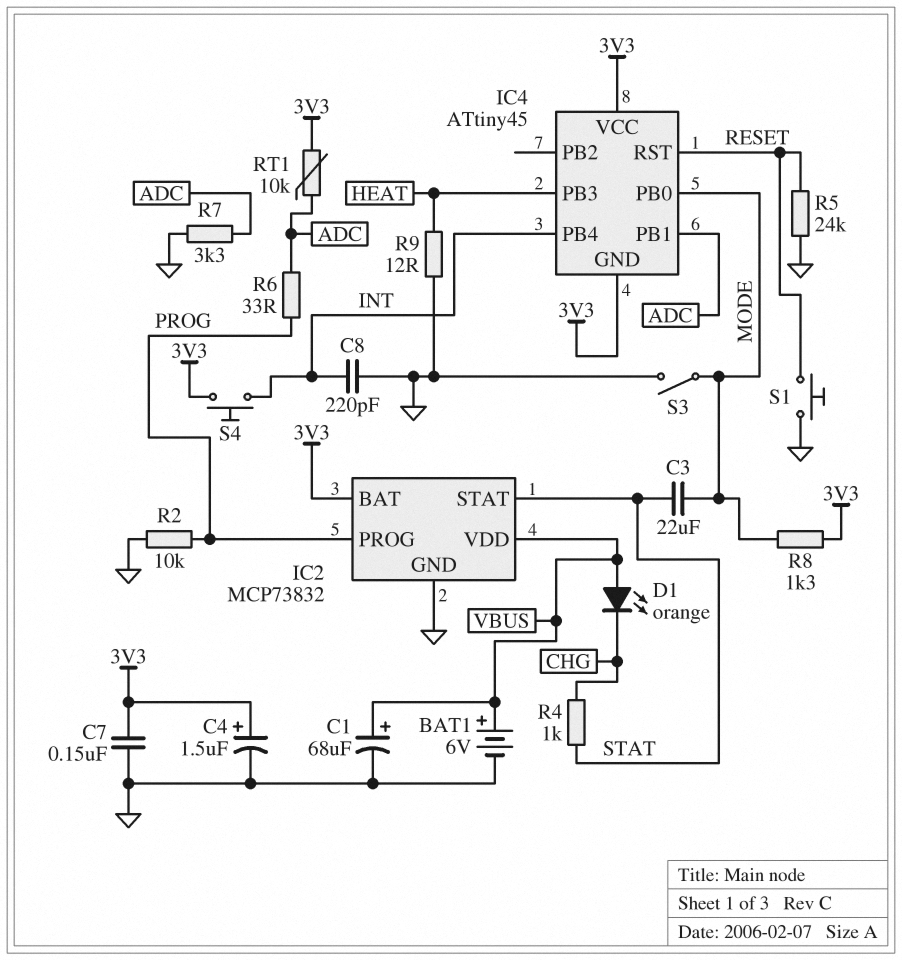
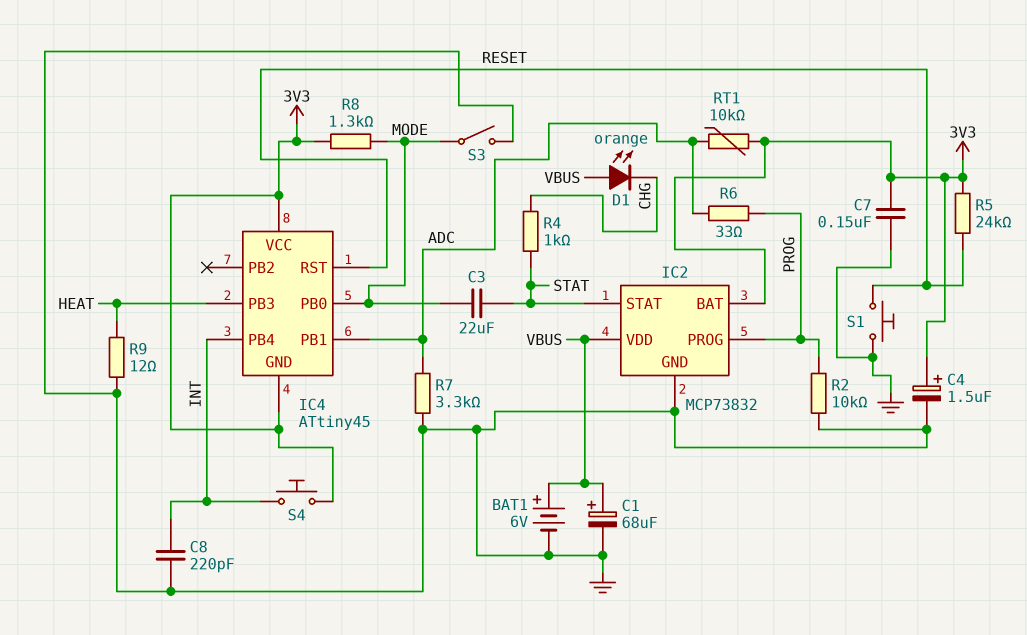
R5: 24k (GND, RESET) -> 24k (3V3, RESET)

